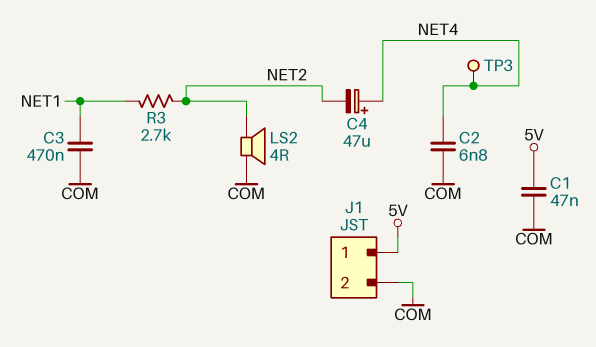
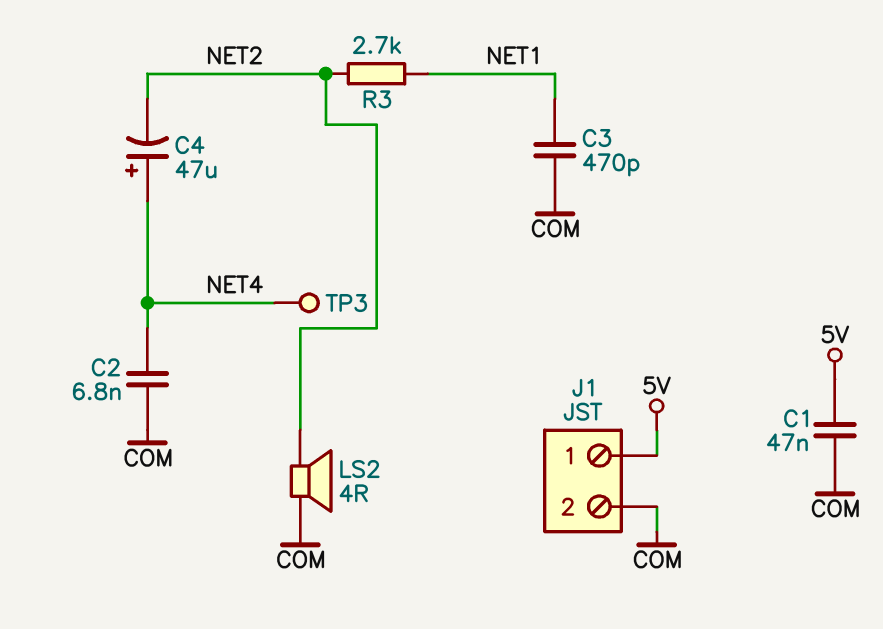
C3: 470nF (COM, NET1) -> 470pF (COM, NET1)

